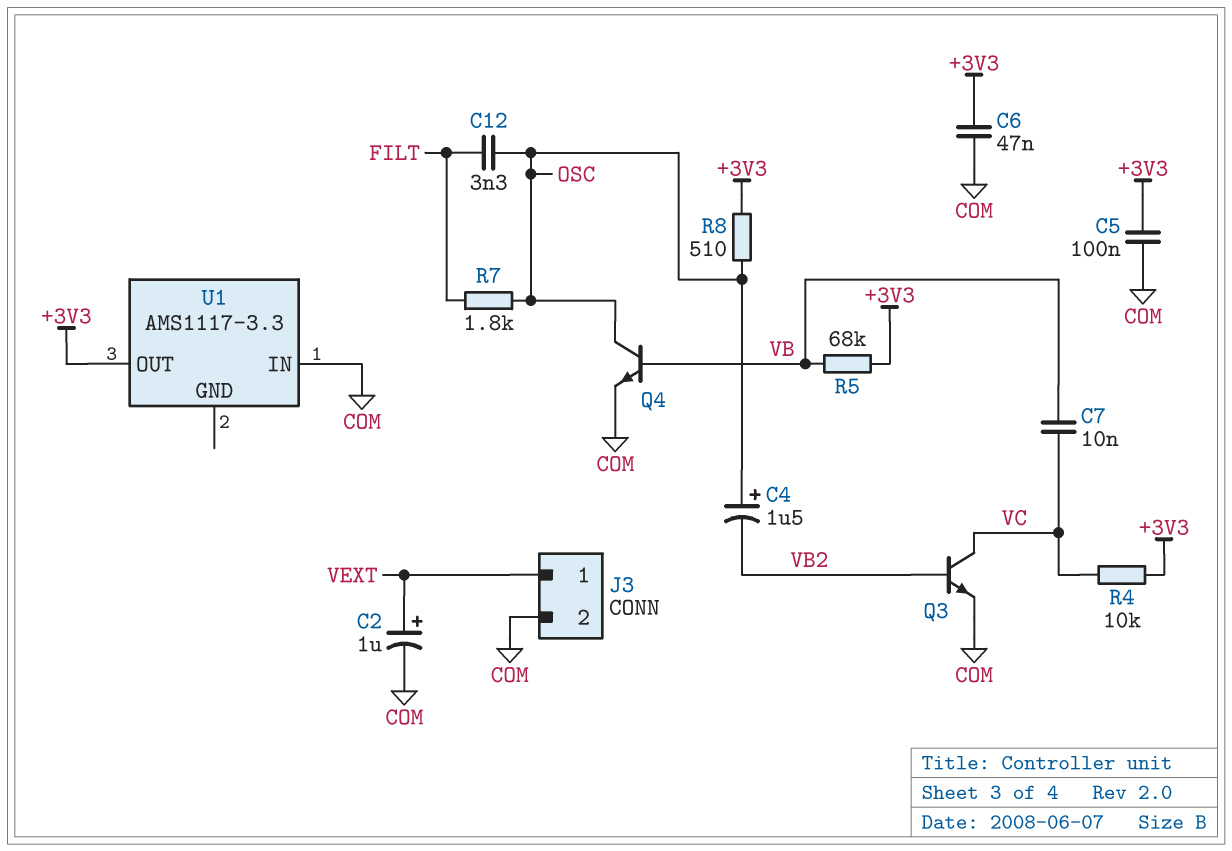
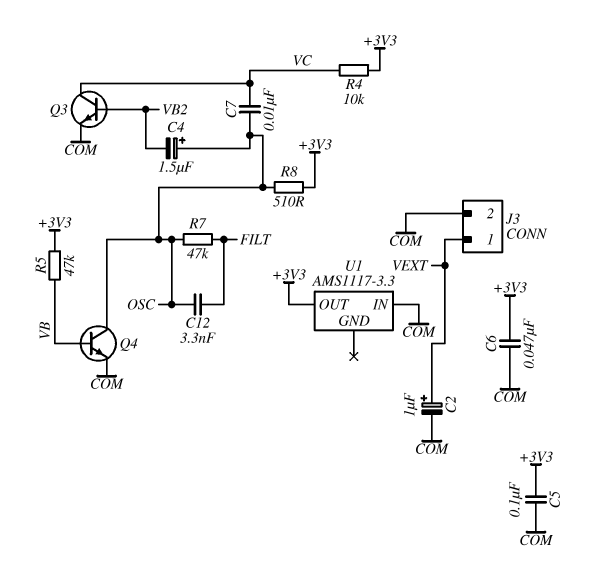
C7: 10nF (VB, VC) -> 10nF (OSC, VC)
R5: 68k (+3V3, VB) -> 47k (+3V3, VB)
R7: 1.8k (FILT, OSC) -> 47k (FILT, OSC)

